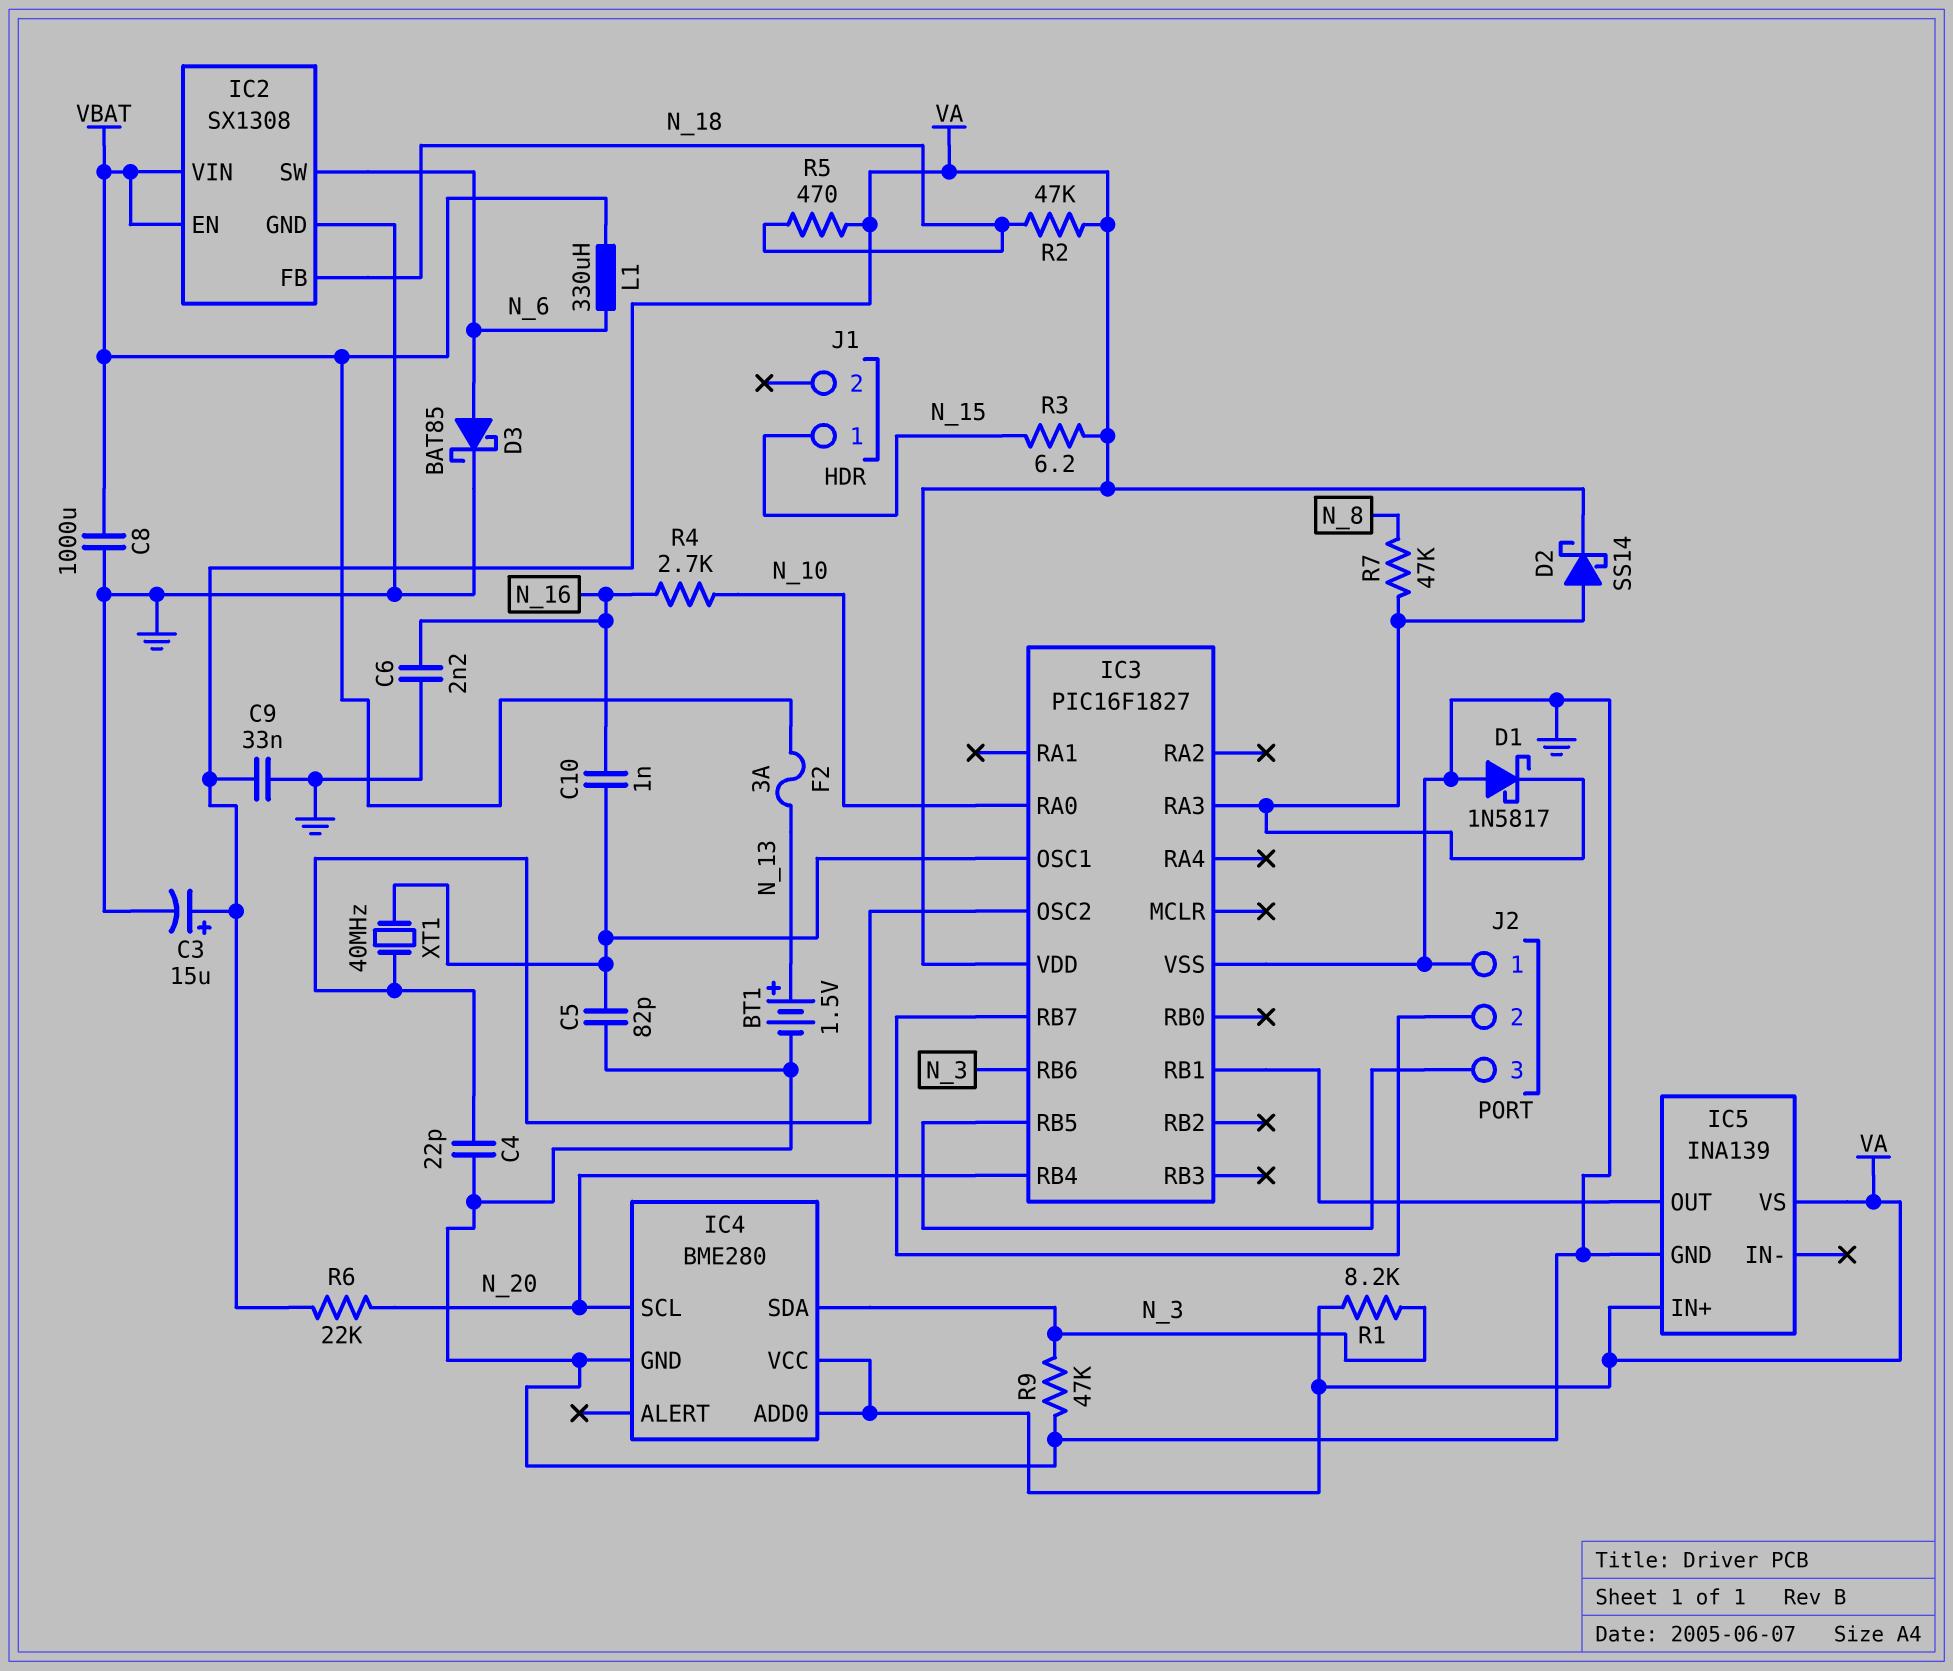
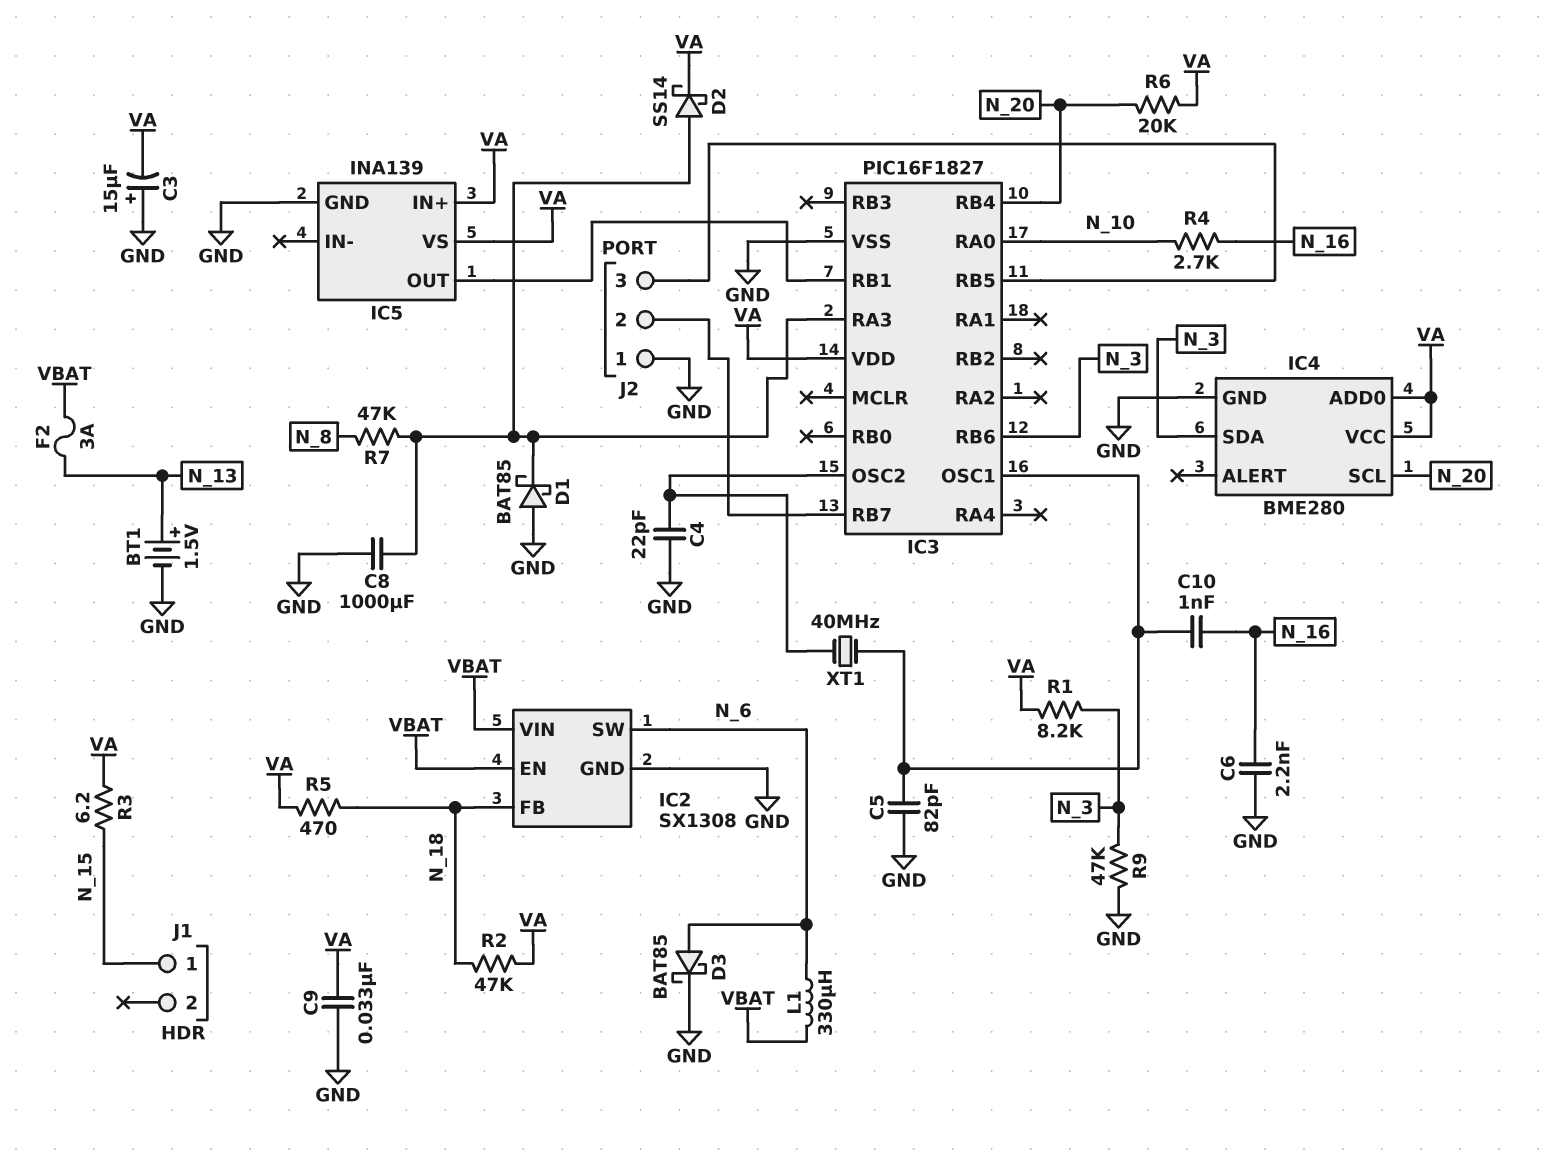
C3: 15uF (plus VA, minus GND) -> 15uF (plus GND, minus VA)
C8: 1000uF (GND, VBAT) -> 1000uF (GND, IC3/RA3)
D1: schottky 1N5817 (A GND, K IC3/RA3) -> schottky BAT85 (A GND, K IC3/RA3)
R6: 22k (N_20, VA) -> 20k (N_20, VA)

